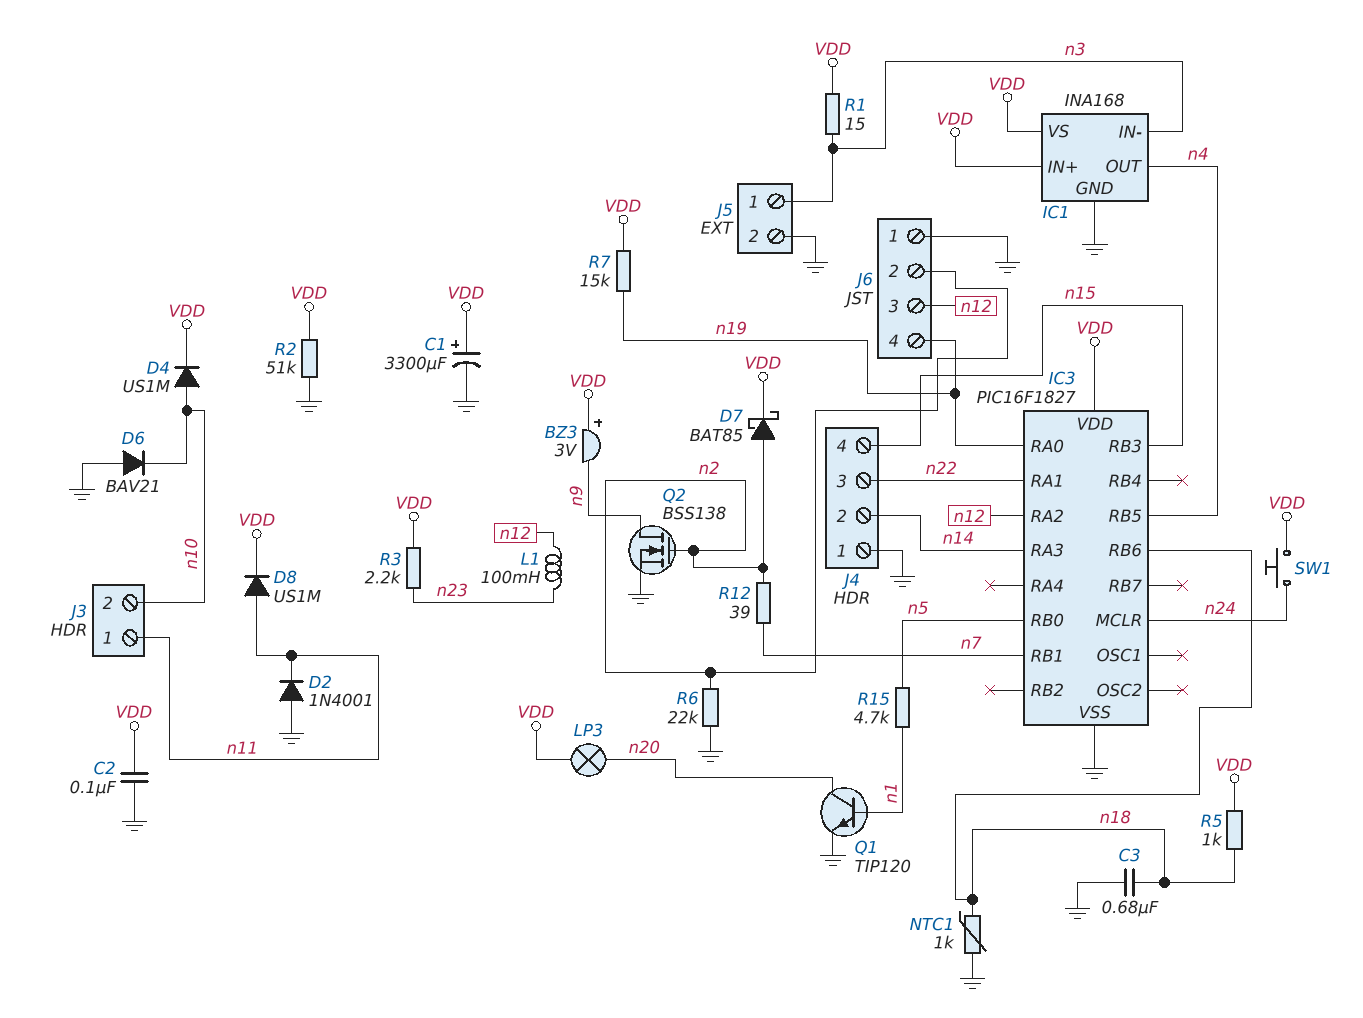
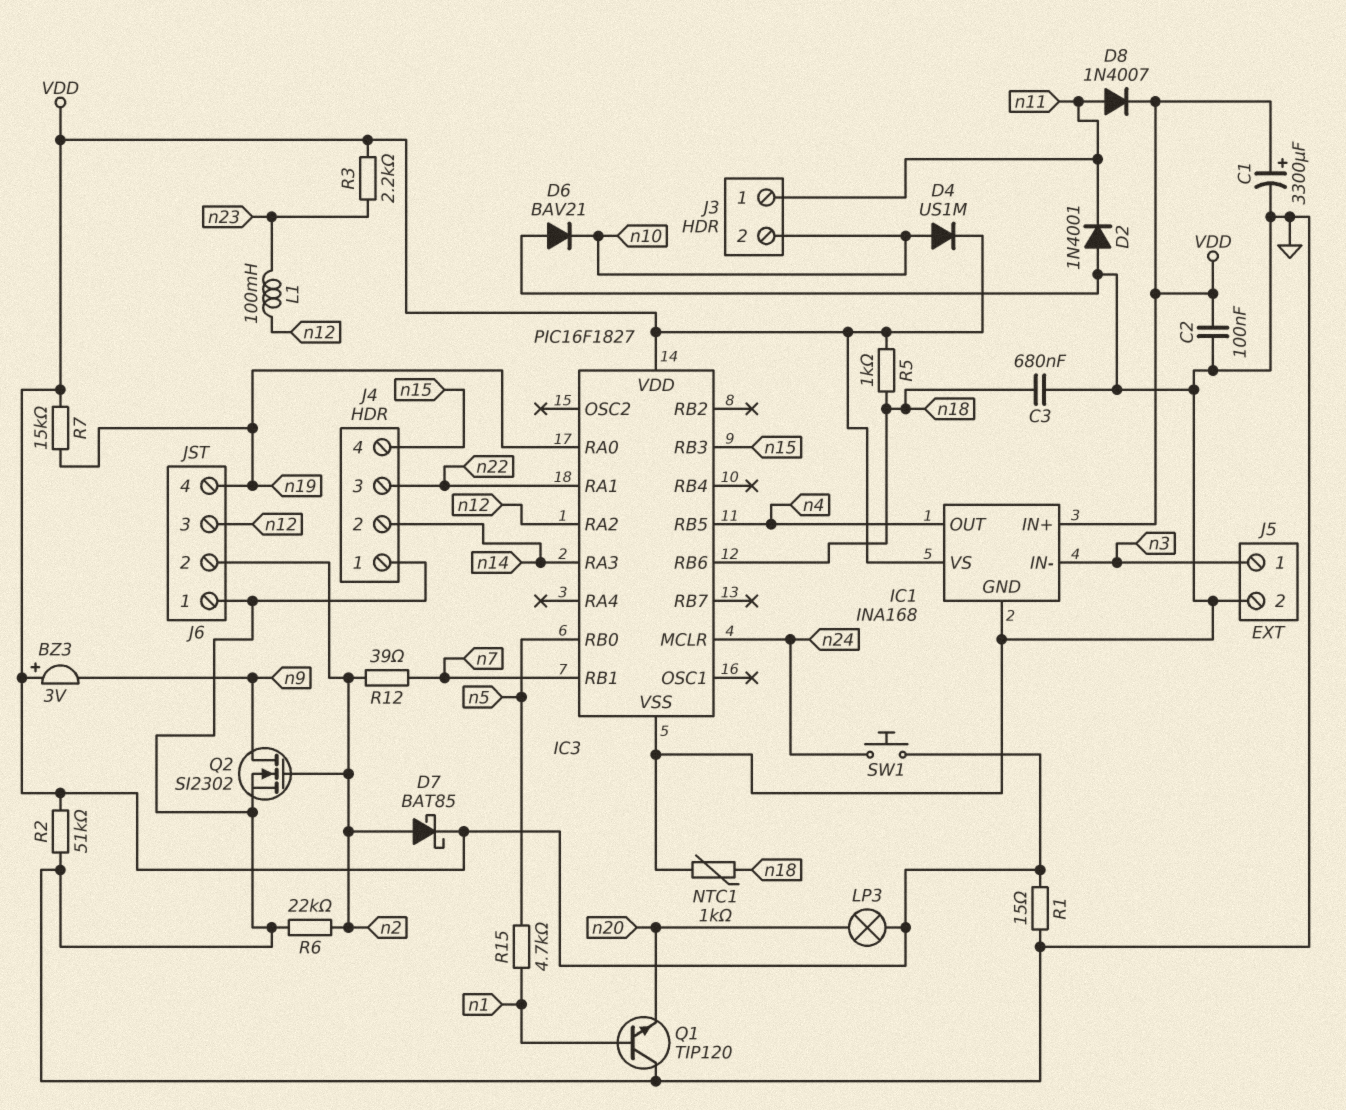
D8: diode US1M (A n11, K VDD) -> diode 1N4007 (A n11, K VDD)
Q1: NPN TIP120 (B n1, C n20, E GND) -> NPN TIP120 (B n1, C GND, E n20)
Q2: NMOS BSS138 (G n2, D n9, S GND) -> NMOS SI2302 (G n2, D n9, S GND)
R1: 15 (VDD, n3) -> 15 (GND, VDD)

